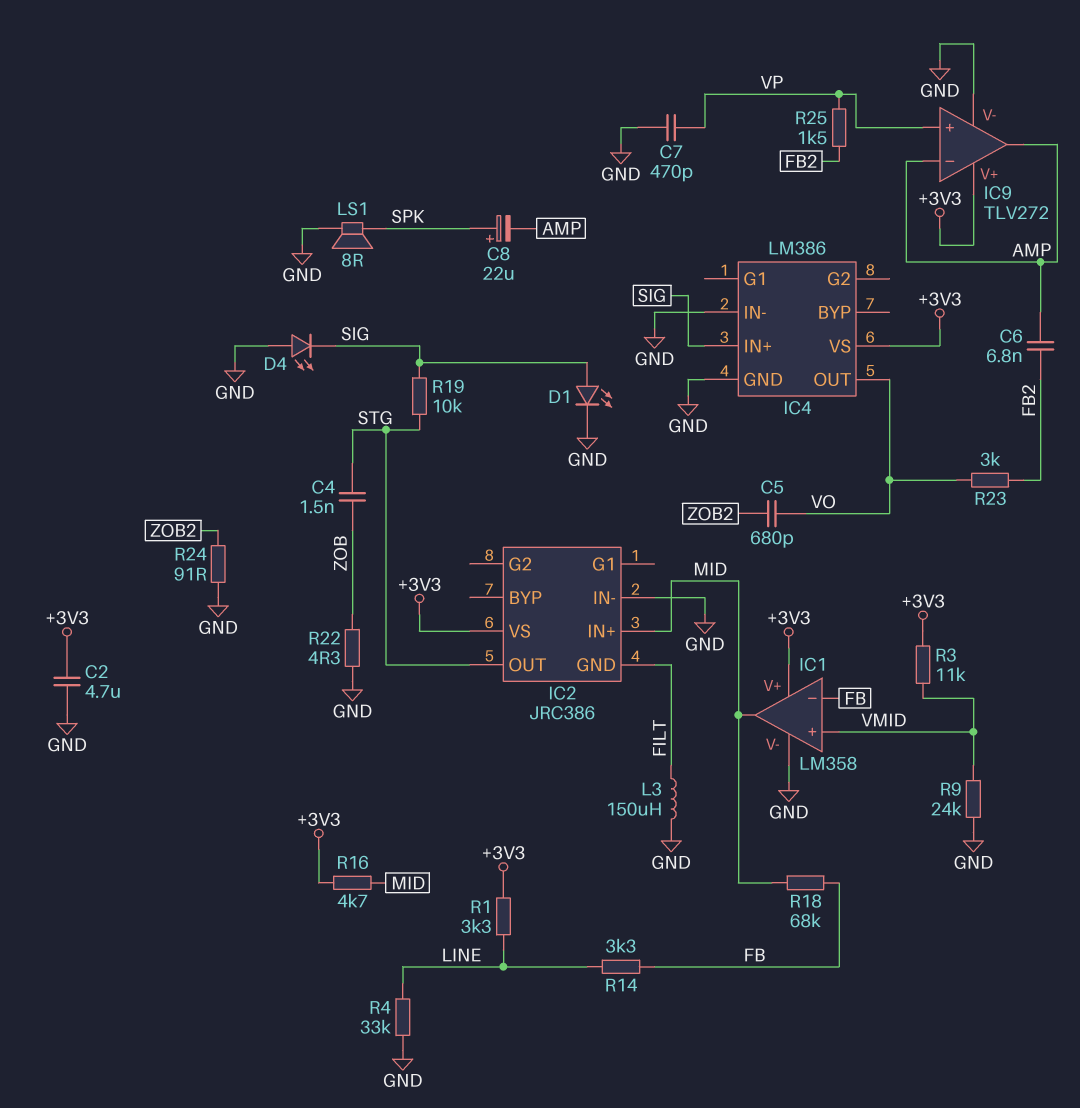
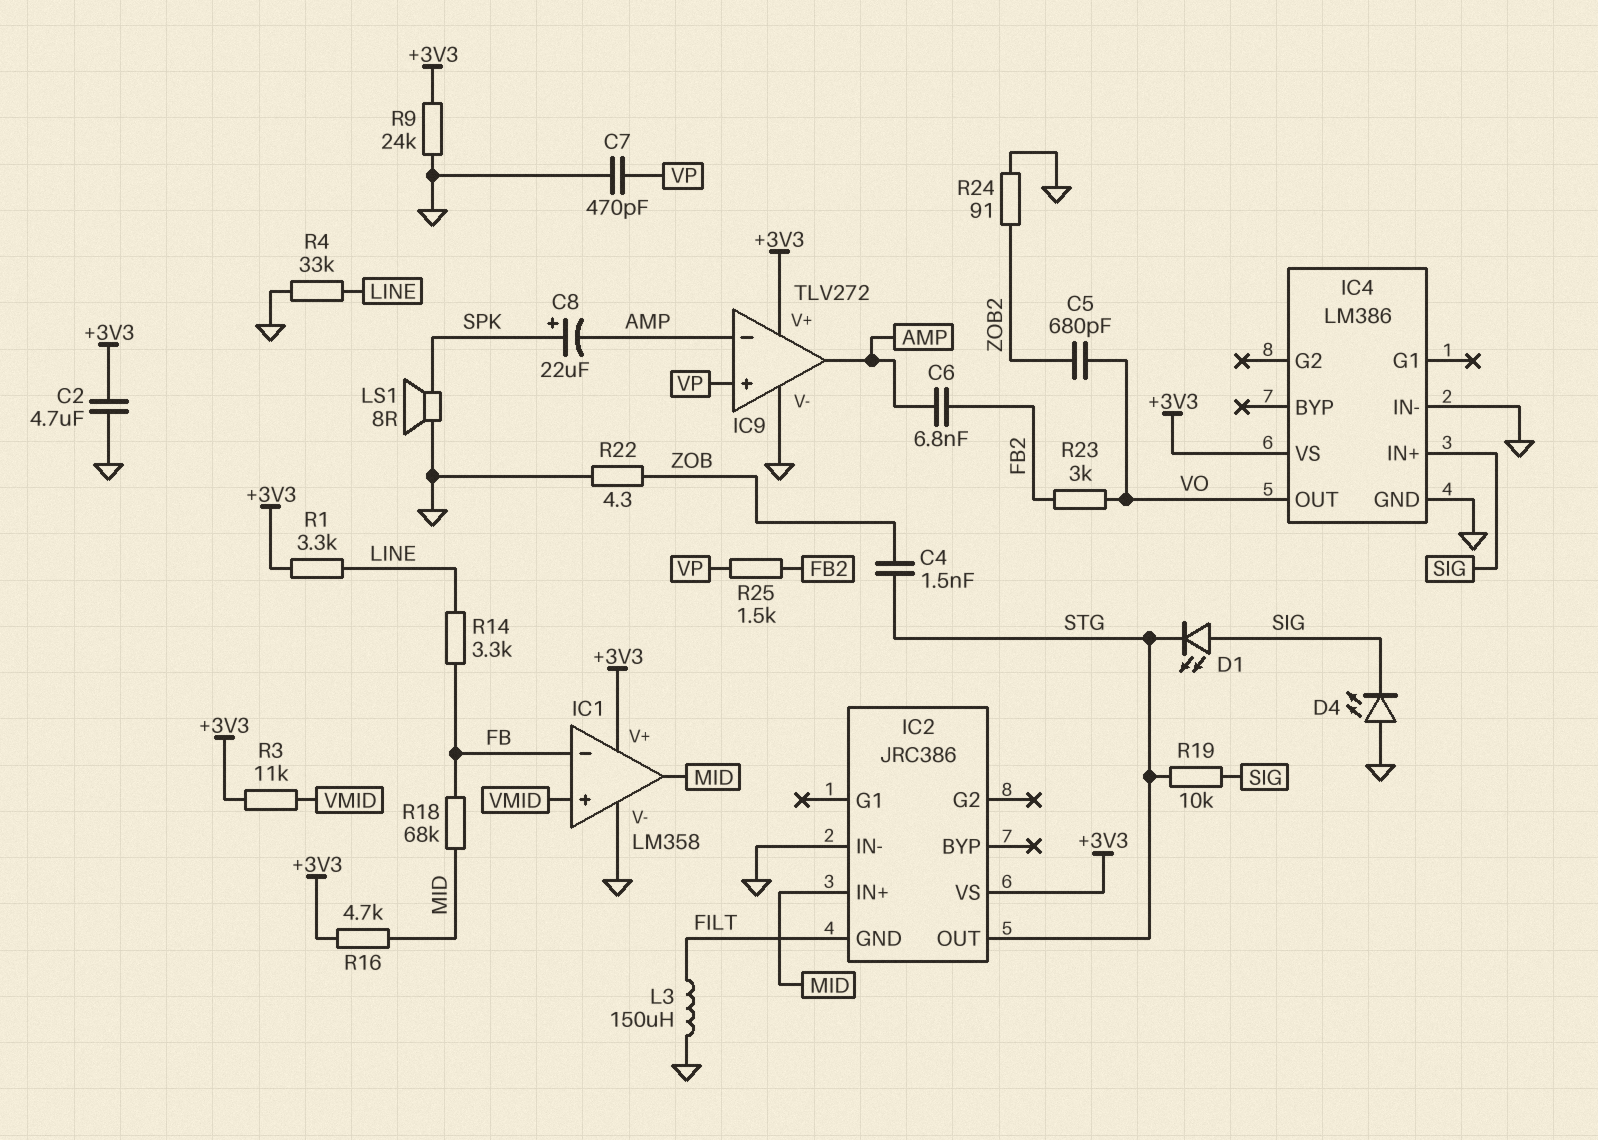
D1: LED (A SIG, K GND) -> LED (A SIG, K STG)
R9: 24k (GND, VMID) -> 24k (+3V3, GND)

